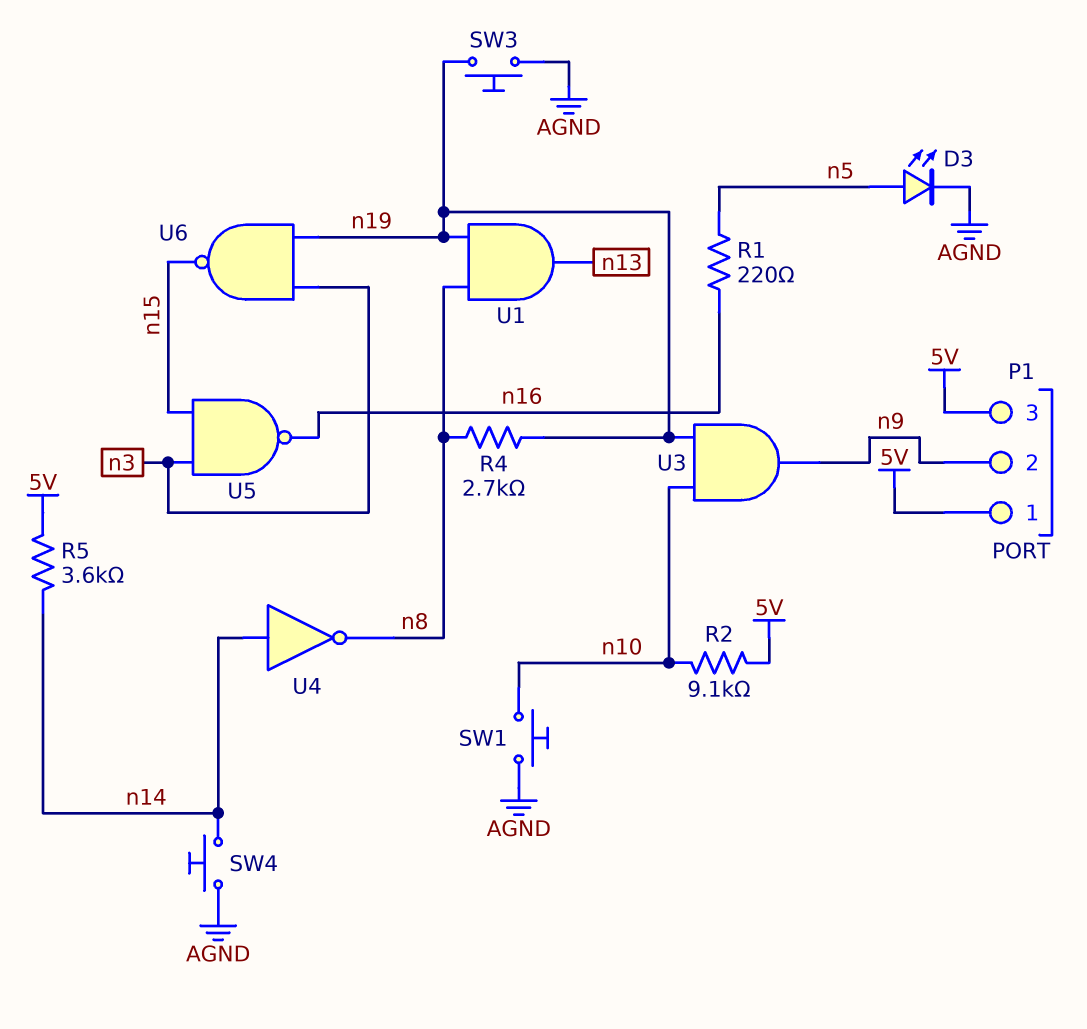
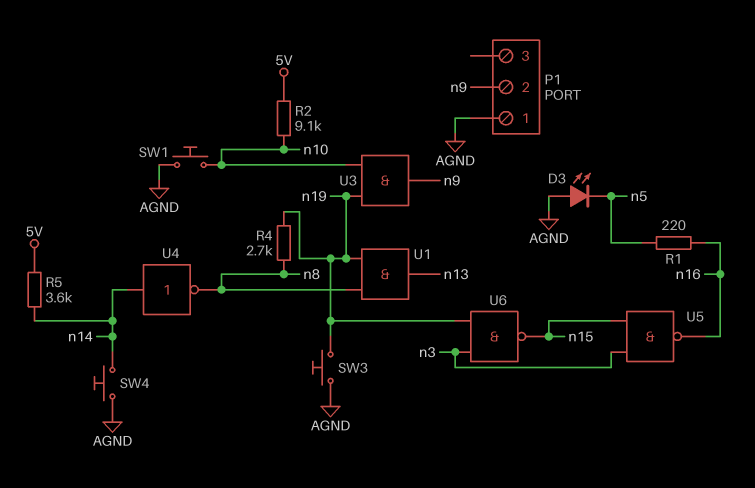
D3: LED (A n5, K AGND) -> LED (A AGND, K n5)
P1 pin 1: 5V -> AGND
P1 pin 3: 5V -> none

